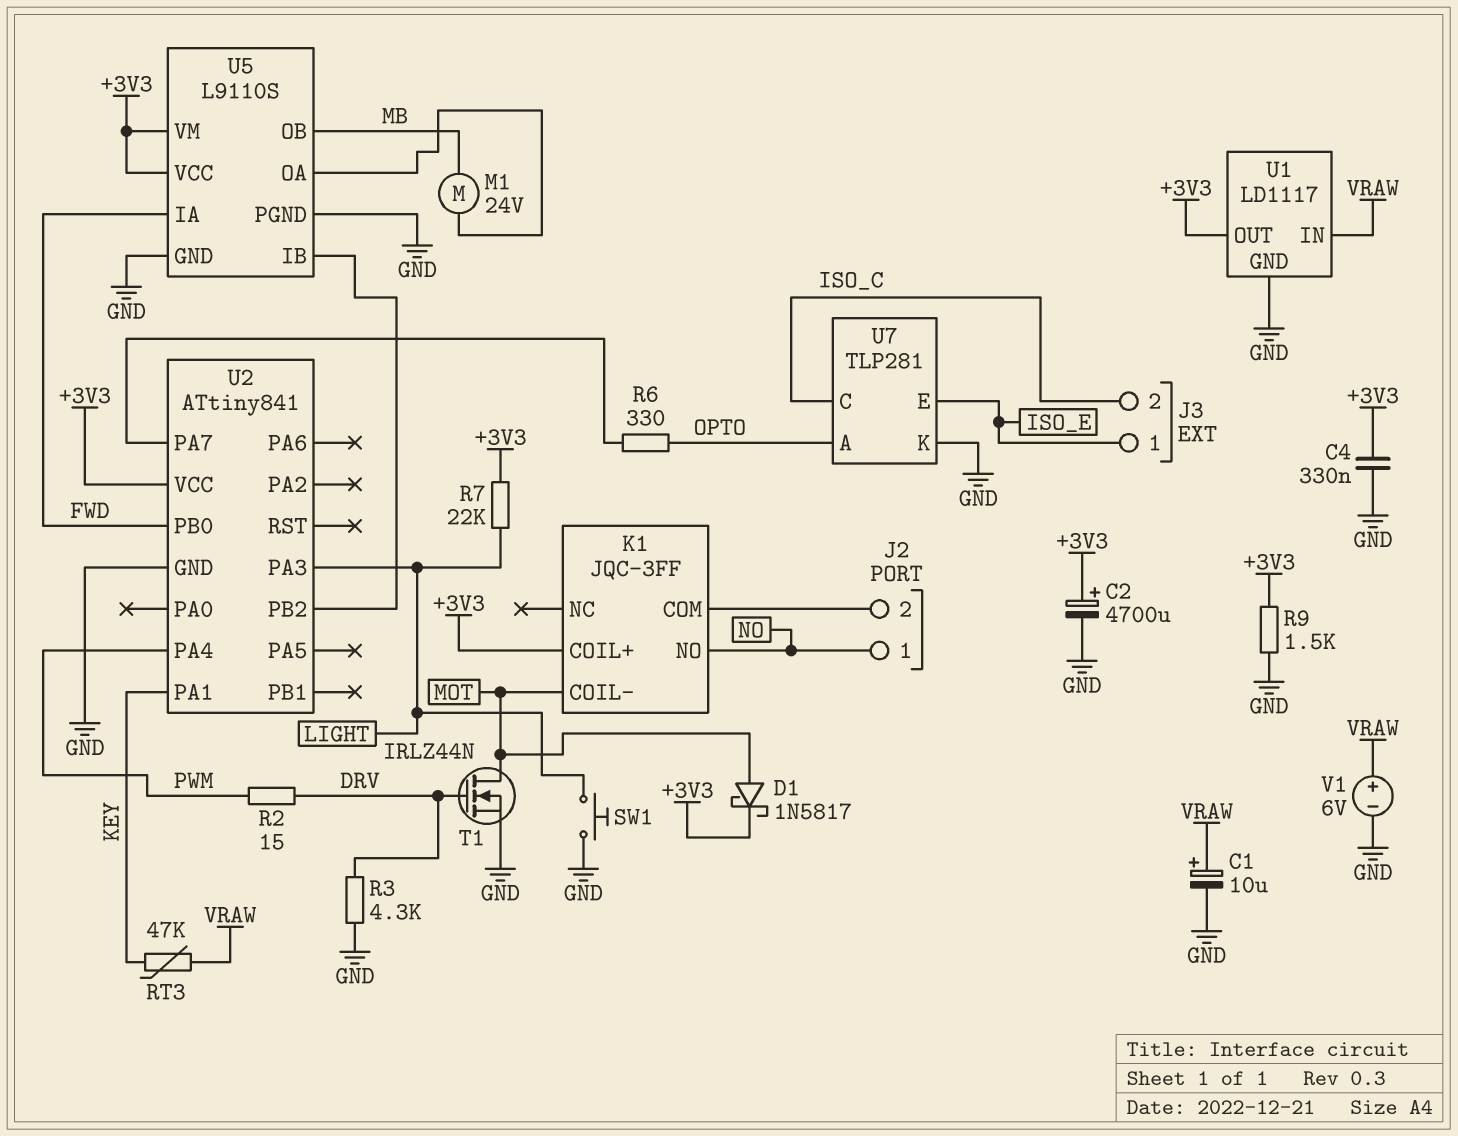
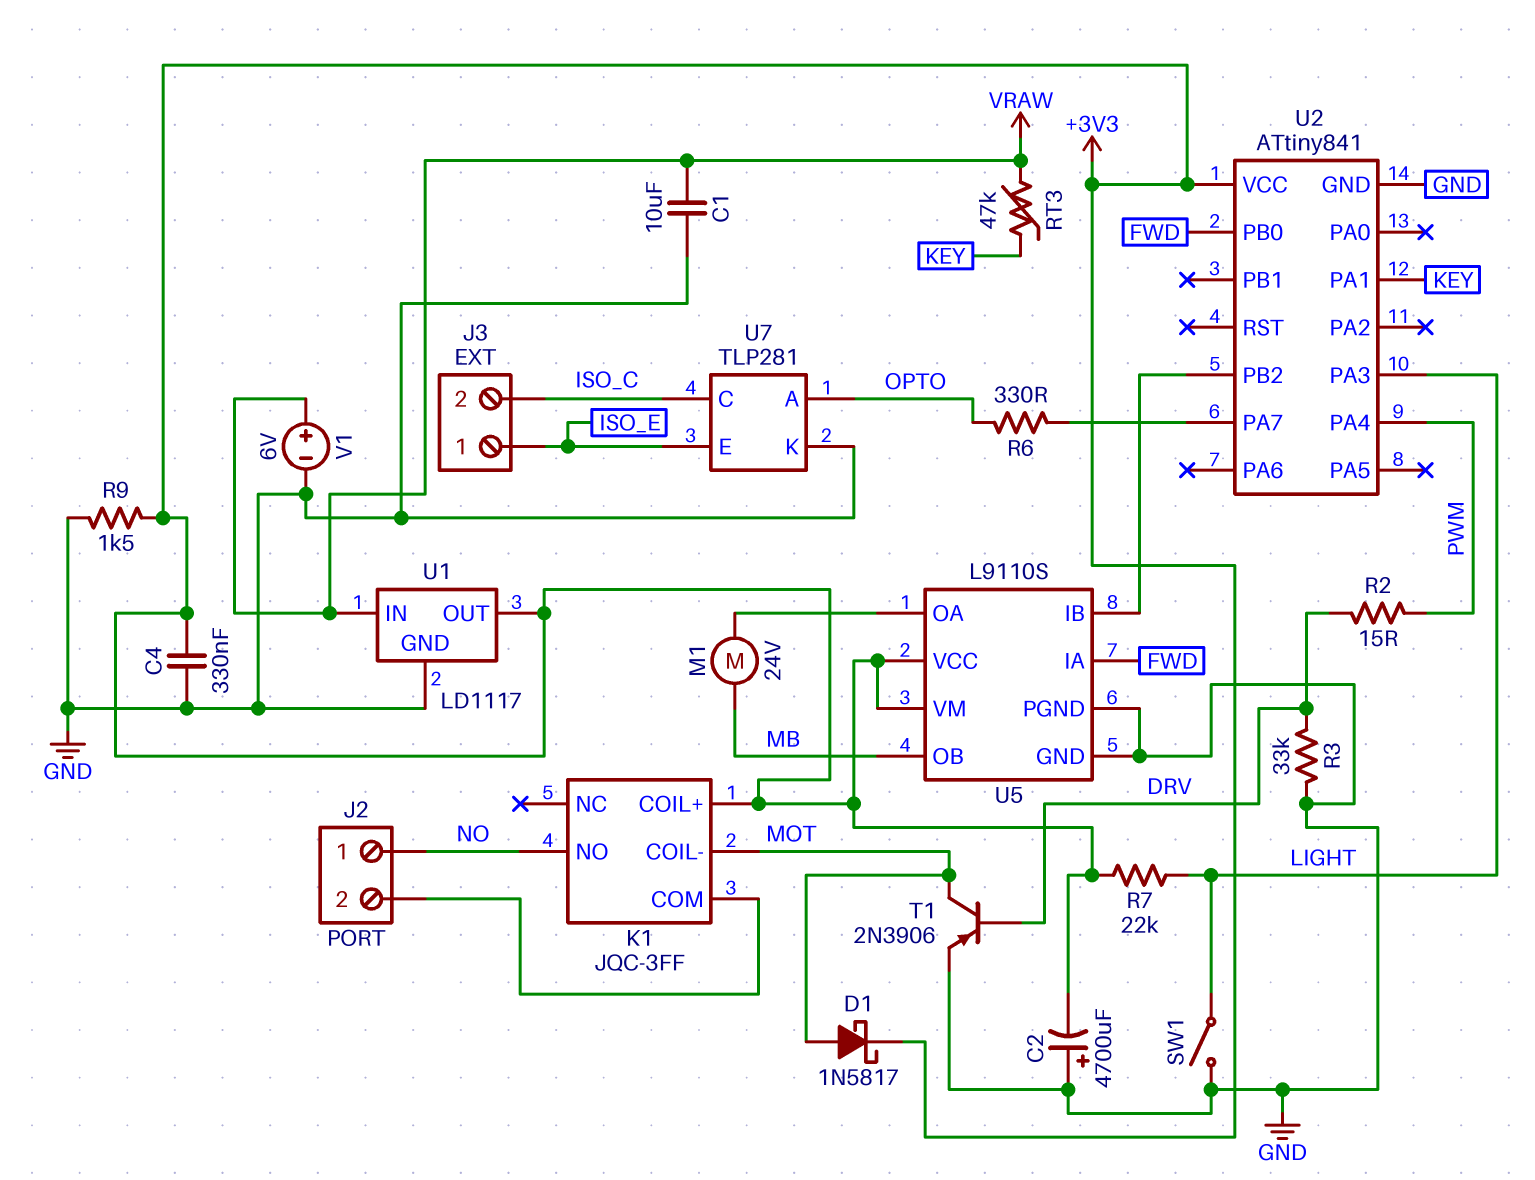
C1: 10uF (plus VRAW, minus GND) -> 10uF (GND, VRAW)
C2: 4700uF (plus +3V3, minus GND) -> 4700uF (plus GND, minus +3V3)
R3: 4.3k (DRV, GND) -> 33k (DRV, GND)
SW1: button (GND, LIGHT) -> switch (GND, LIGHT)
T1: NMOS IRLZ44N (G DRV, D MOT, S GND) -> PNP 2N3906 (B DRV, C MOT, E GND)

